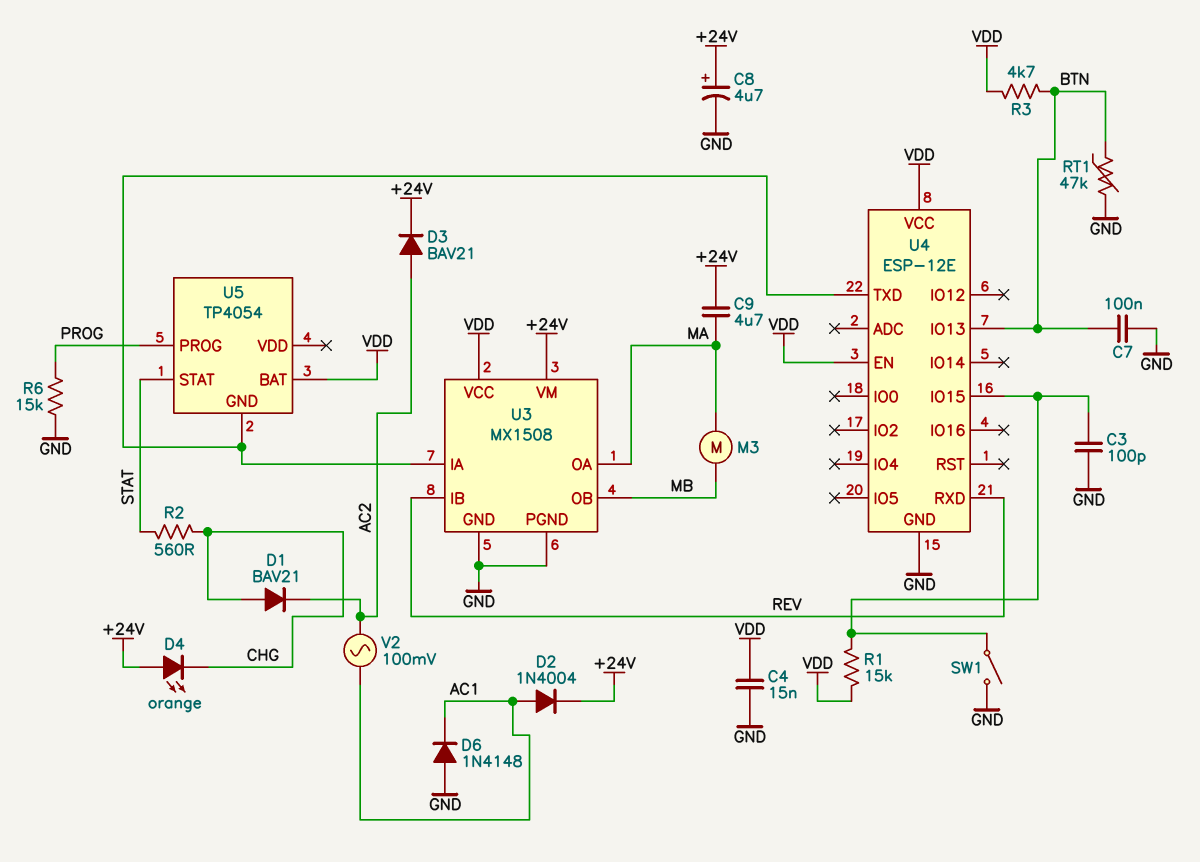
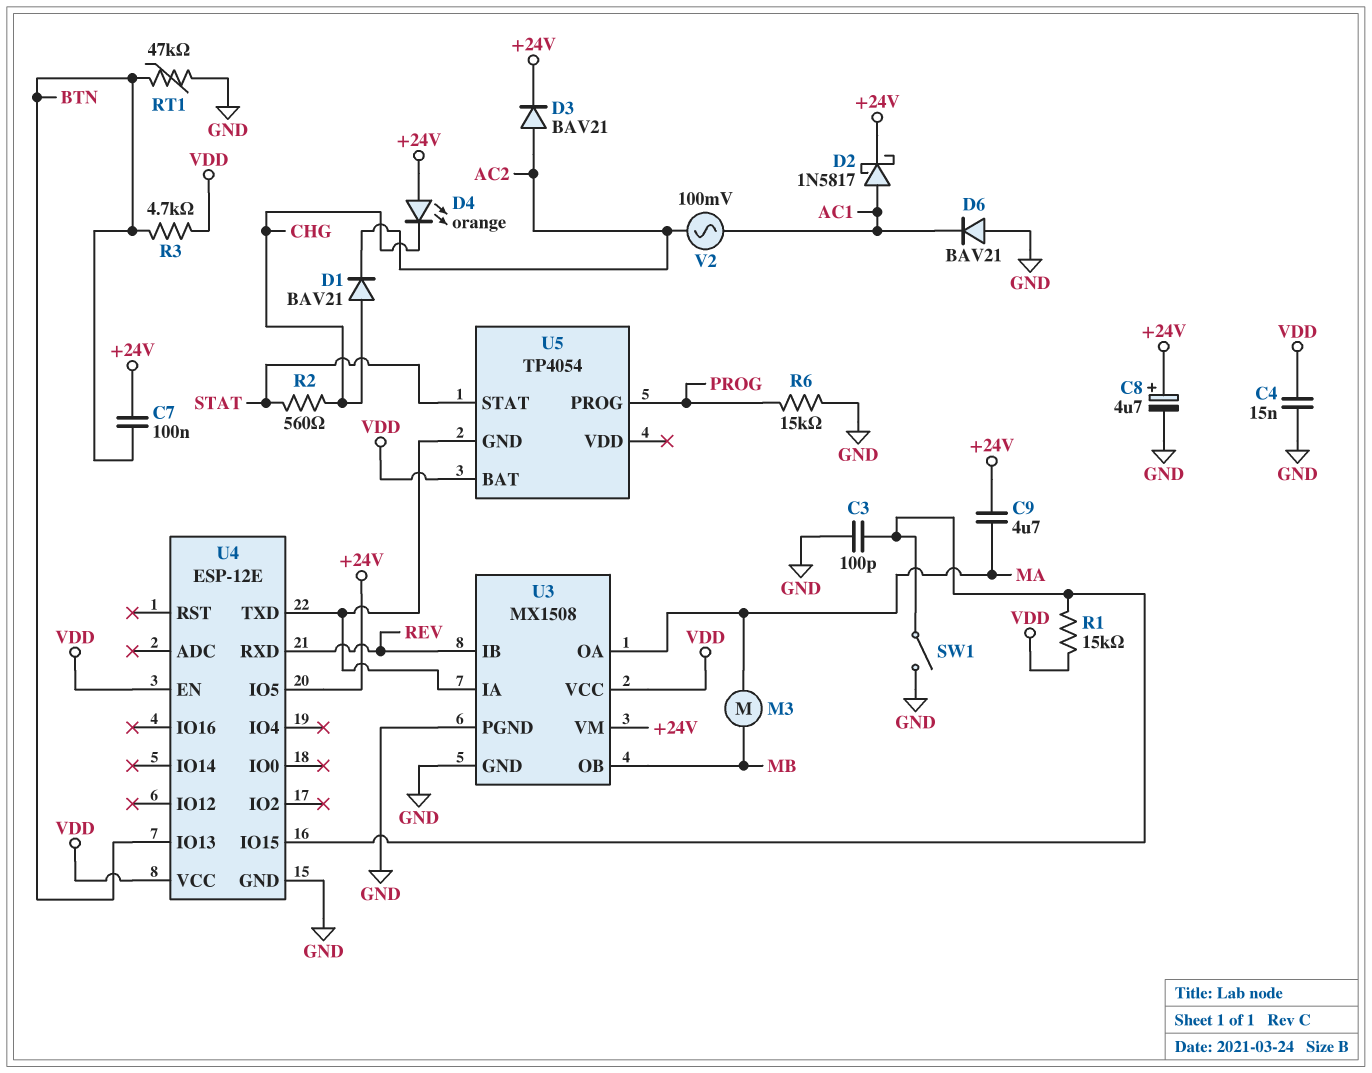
C7: 100nF (BTN, GND) -> 100nF (+24V, BTN)
D2: diode 1N4004 (A AC1, K +24V) -> schottky 1N5817 (A AC1, K +24V)
D6: diode 1N4148 (A GND, K AC1) -> diode BAV21 (A GND, K AC1)
U4 pin IO5: none -> +24V

